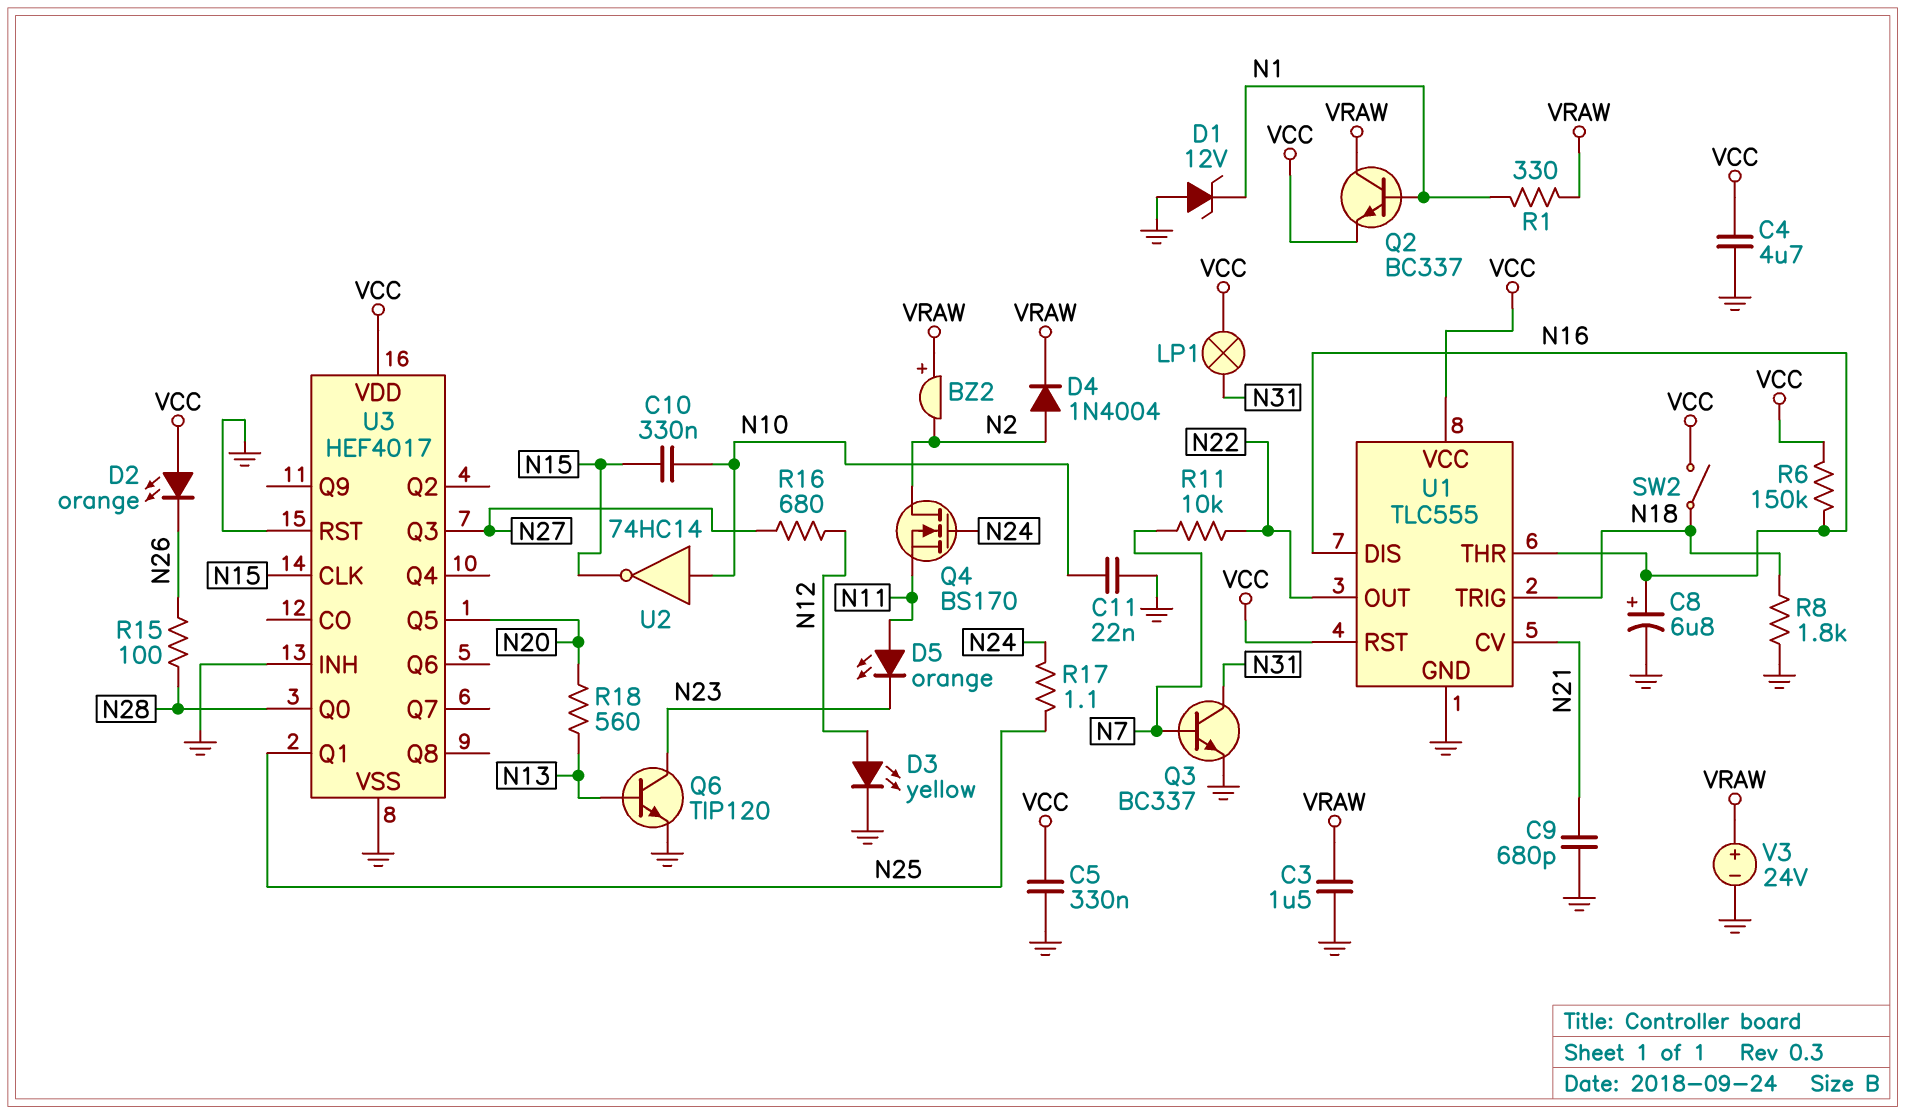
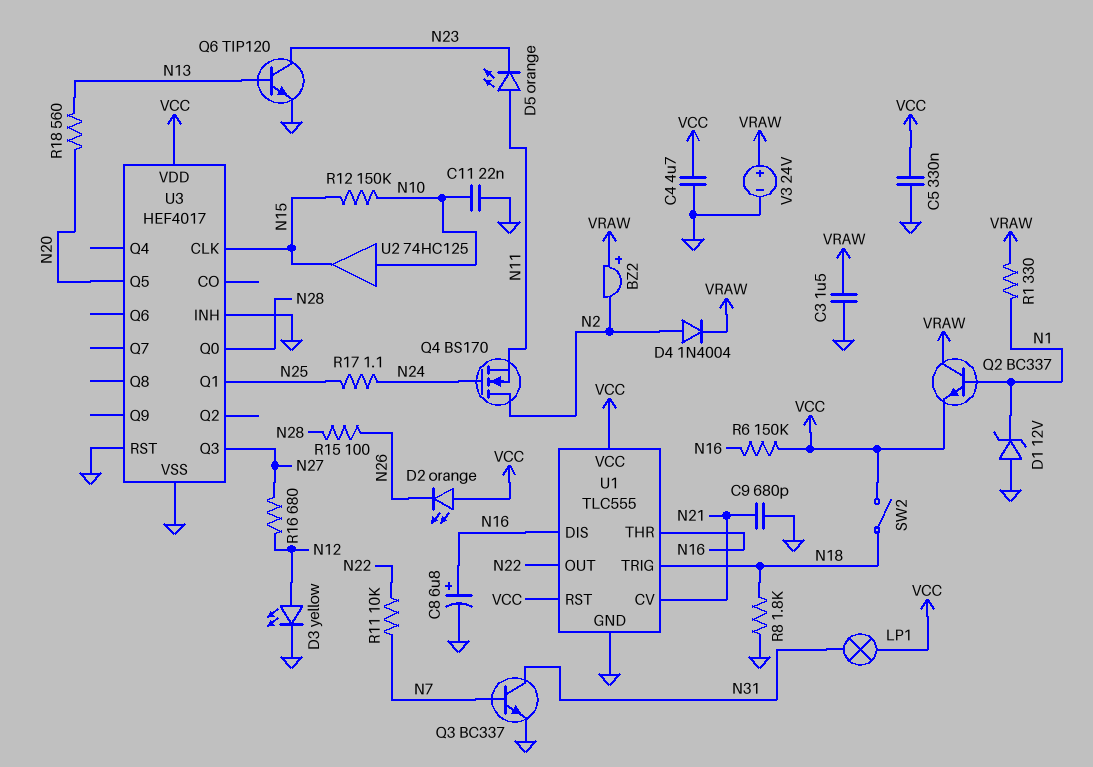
C10: 330nF (N10, N15) -> none
R12: none -> 150k (N10, N15)
U2: NOT 74HC14 (in N10, out N15) -> buffer 74HC125 (in N10, out N15)

